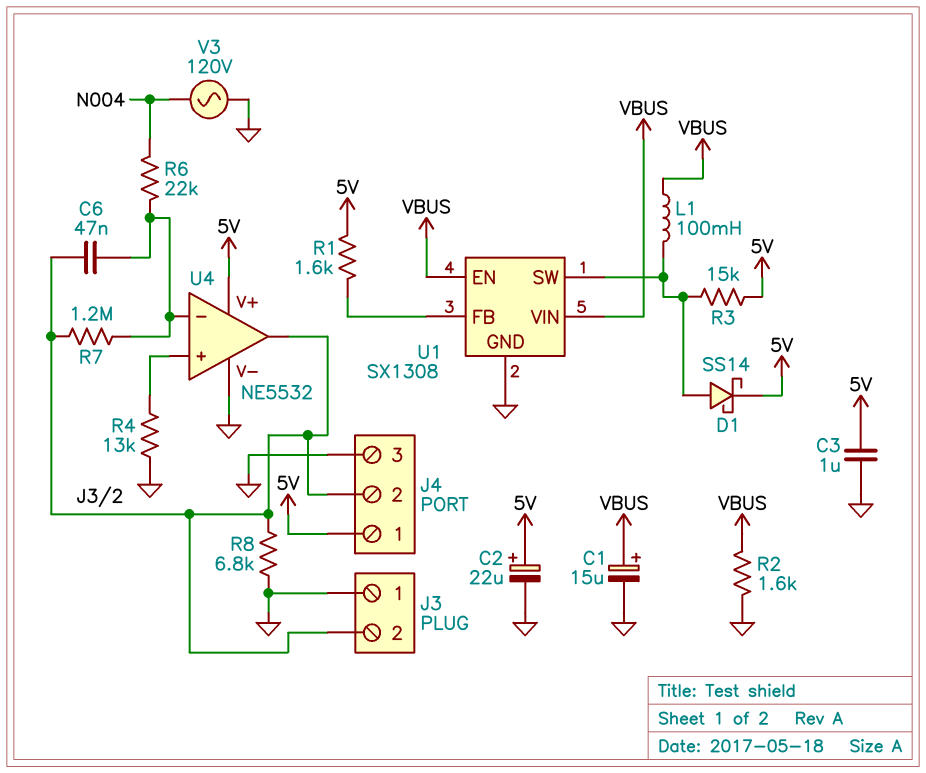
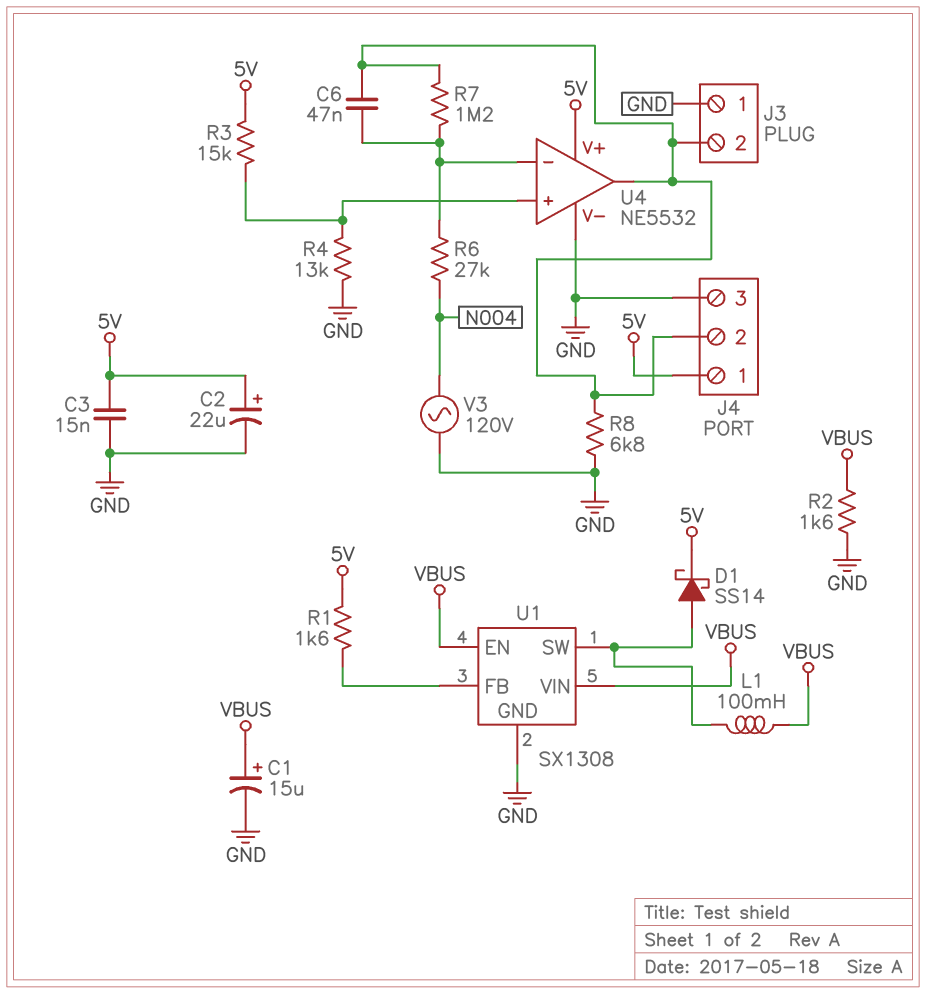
C3: 1uF (5V, GND) -> 15nF (5V, GND)
R3: 15k (5V, U1/SW) -> 15k (5V, U4/in+)
R6: 22k (N004, U4/in-) -> 27k (N004, U4/in-)

